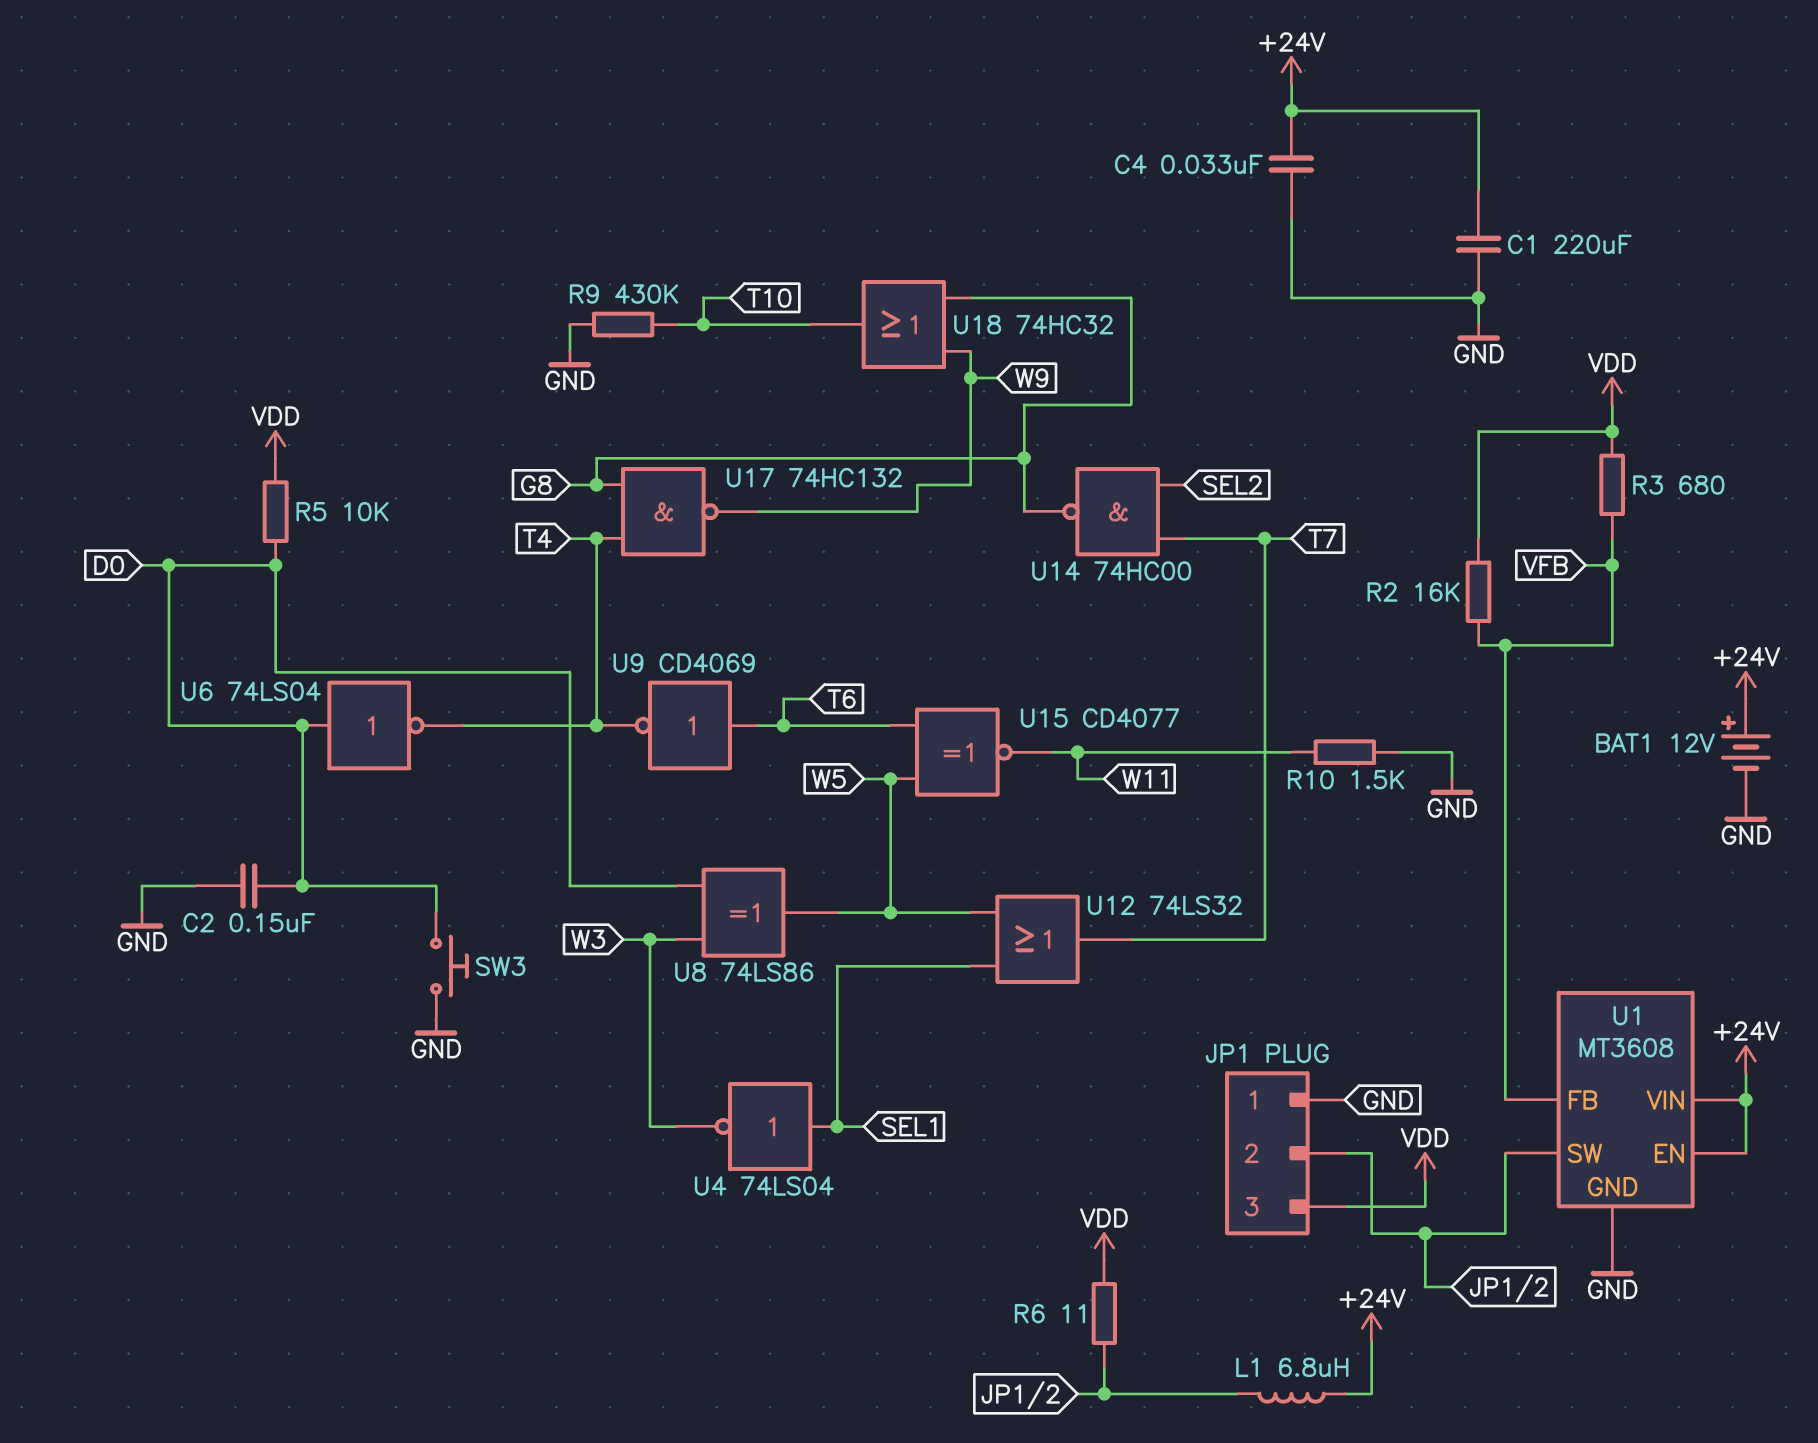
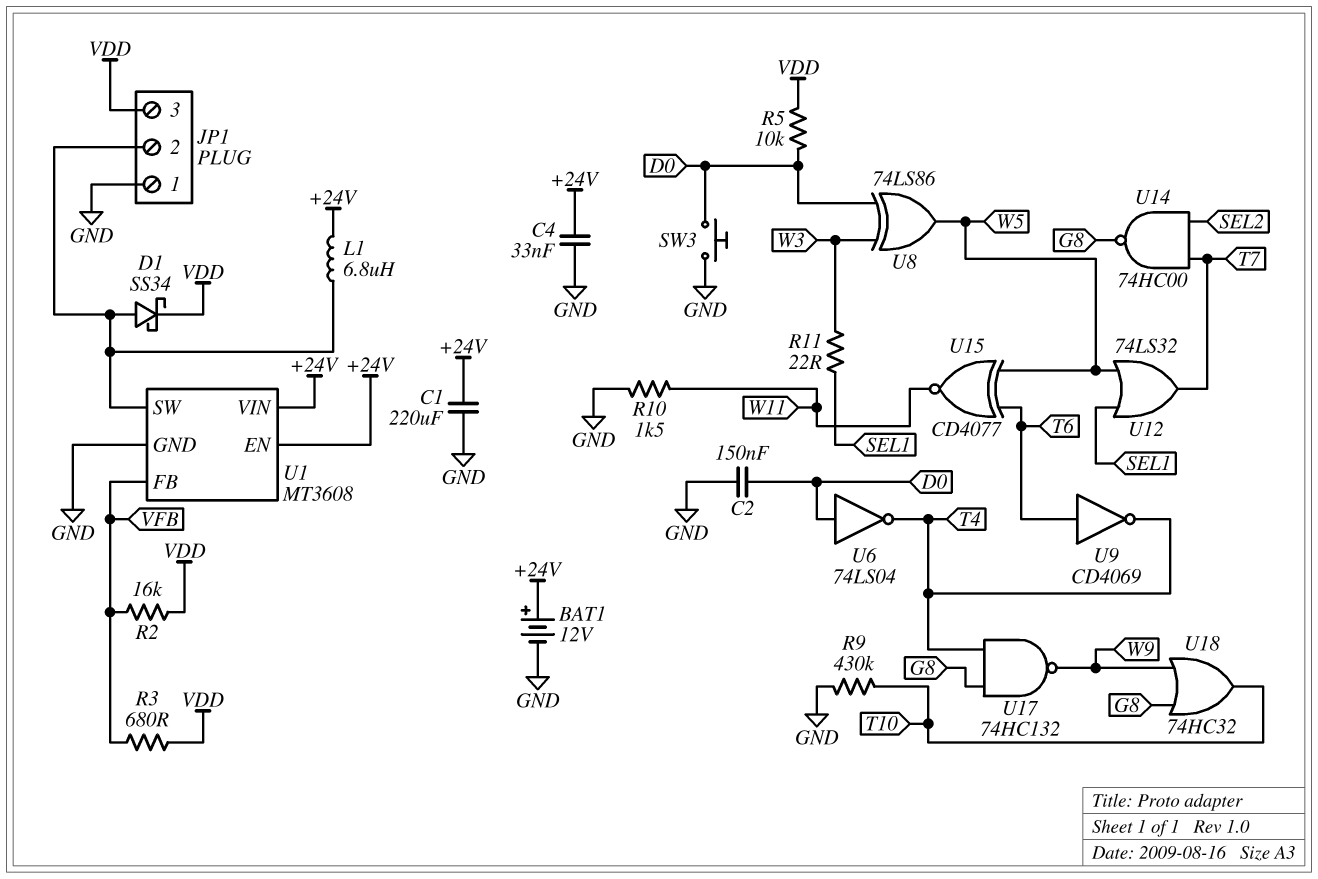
D1: none -> schottky SS34 (A JP1/2, K VDD)
R6: 11 (JP1/2, VDD) -> none
R11: none -> 22 (SEL1, W3)
U4: NOT 74LS04 (in SEL1, out W3) -> none

